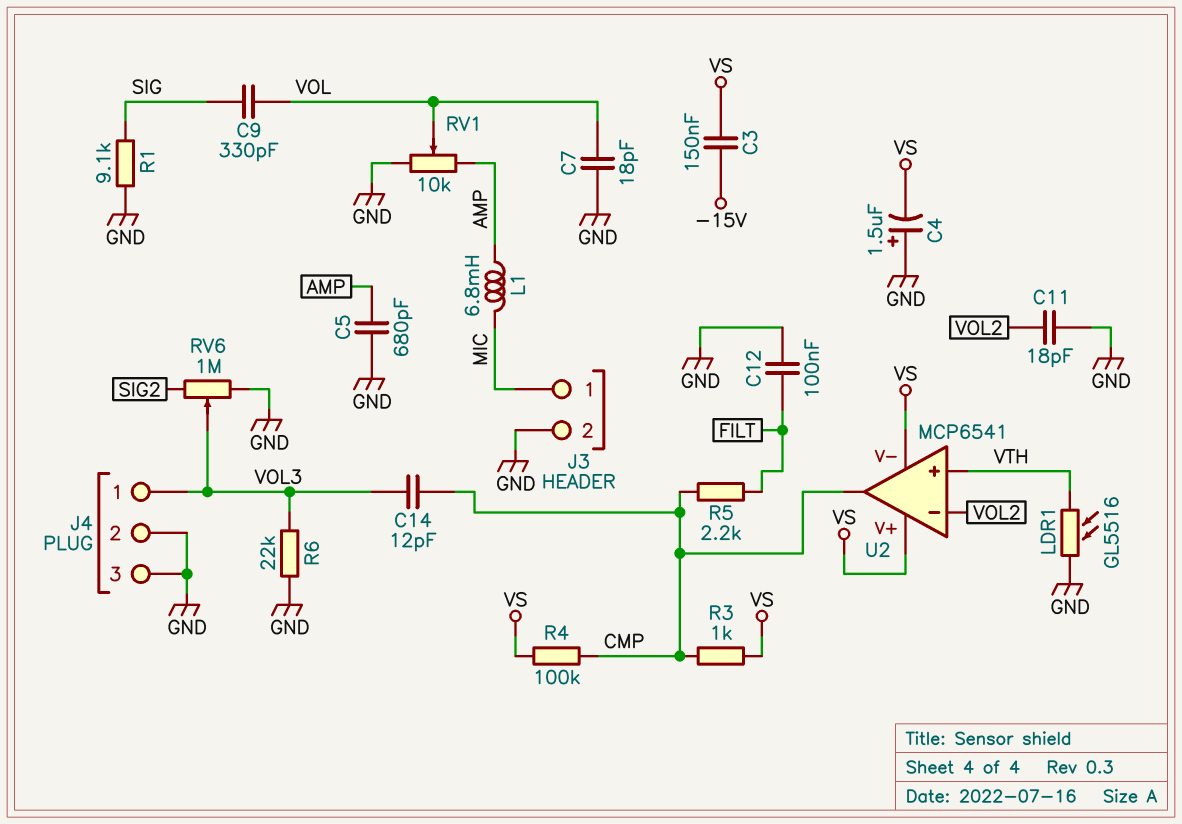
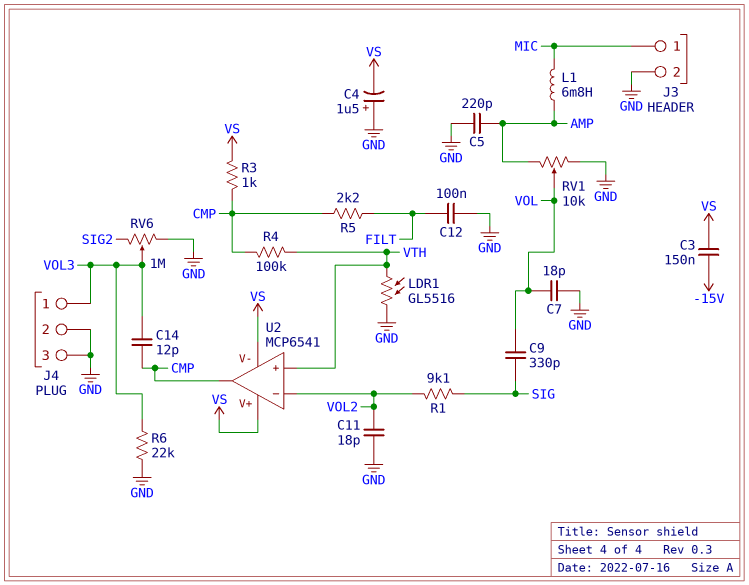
C5: 680pF (AMP, GND) -> 220pF (AMP, GND)
R1: 9.1k (GND, SIG) -> 9.1k (SIG, VOL2)
R4: 100k (CMP, VS) -> 100k (CMP, VTH)

